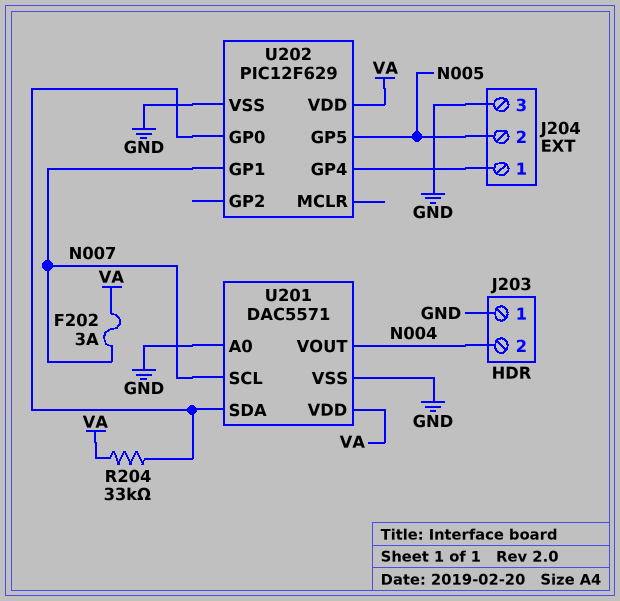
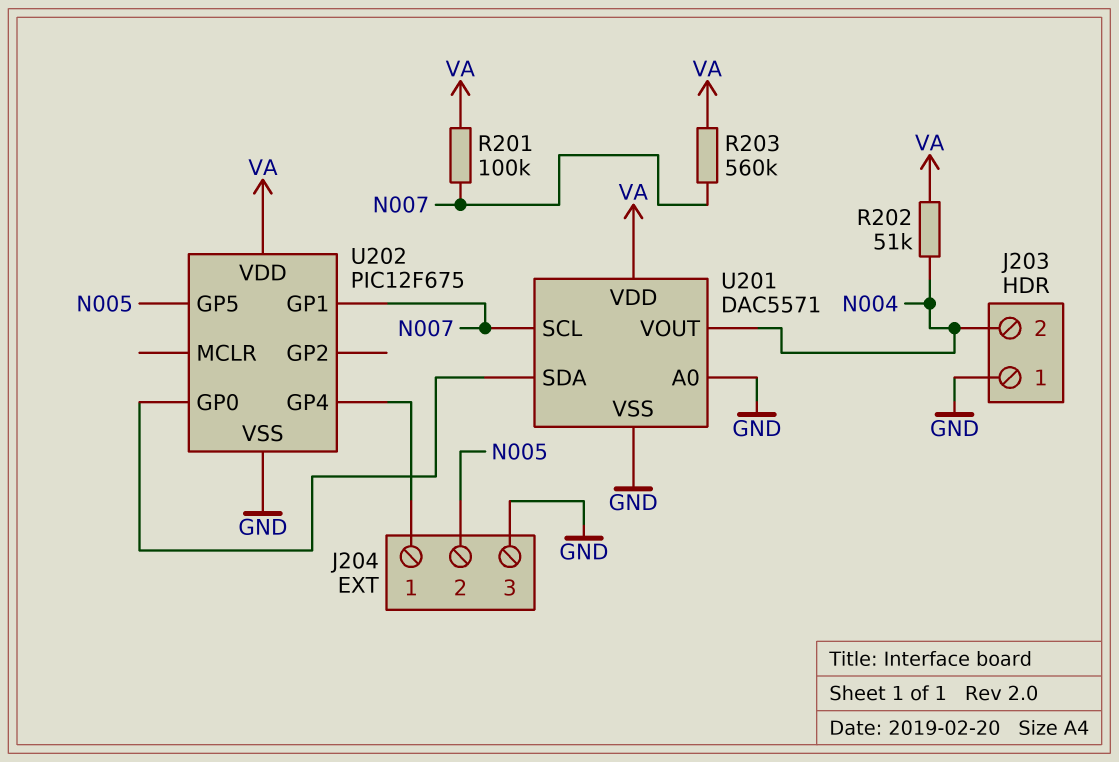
F202: 3A (N007, VA) -> none
R201: none -> 100k (N007, VA)
R202: none -> 51k (N004, VA)
R203: none -> 560k (N007, VA)
R204: 33k (U201/SDA, VA) -> none
U202: PIC12F629 -> PIC12F675

